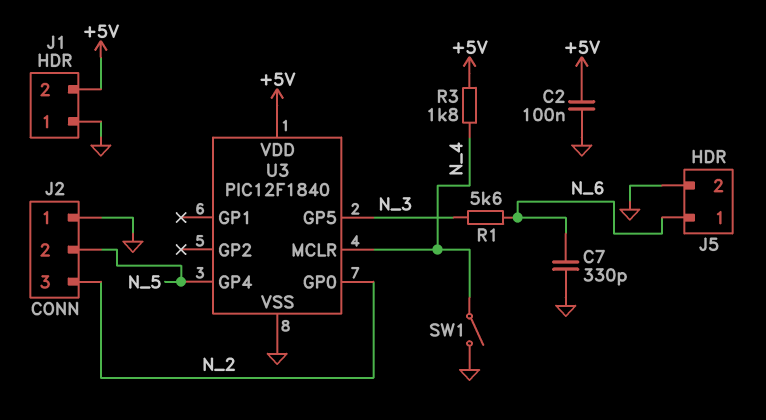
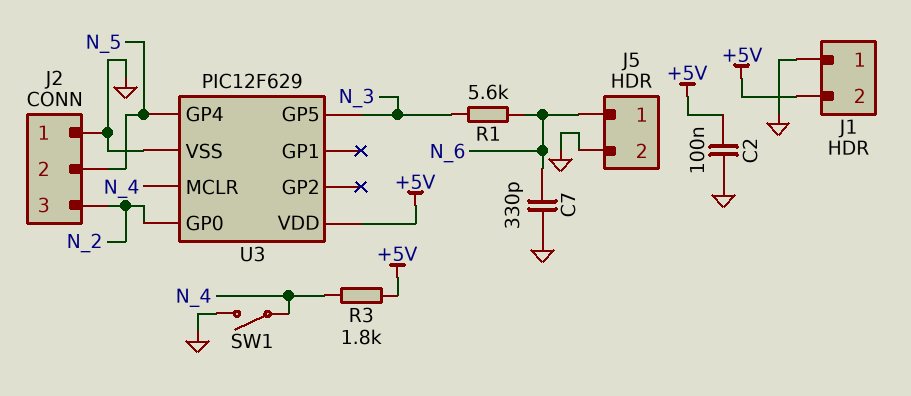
U3: PIC12F1840 -> PIC12F629

